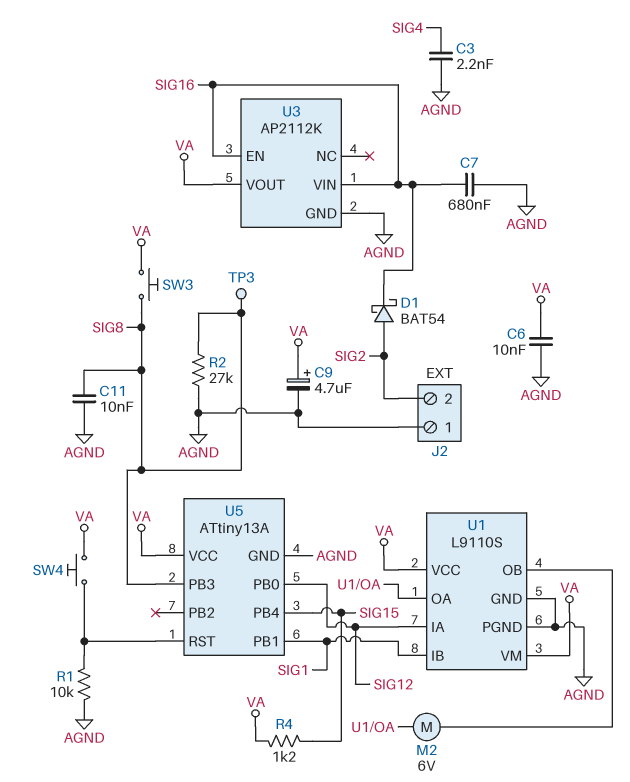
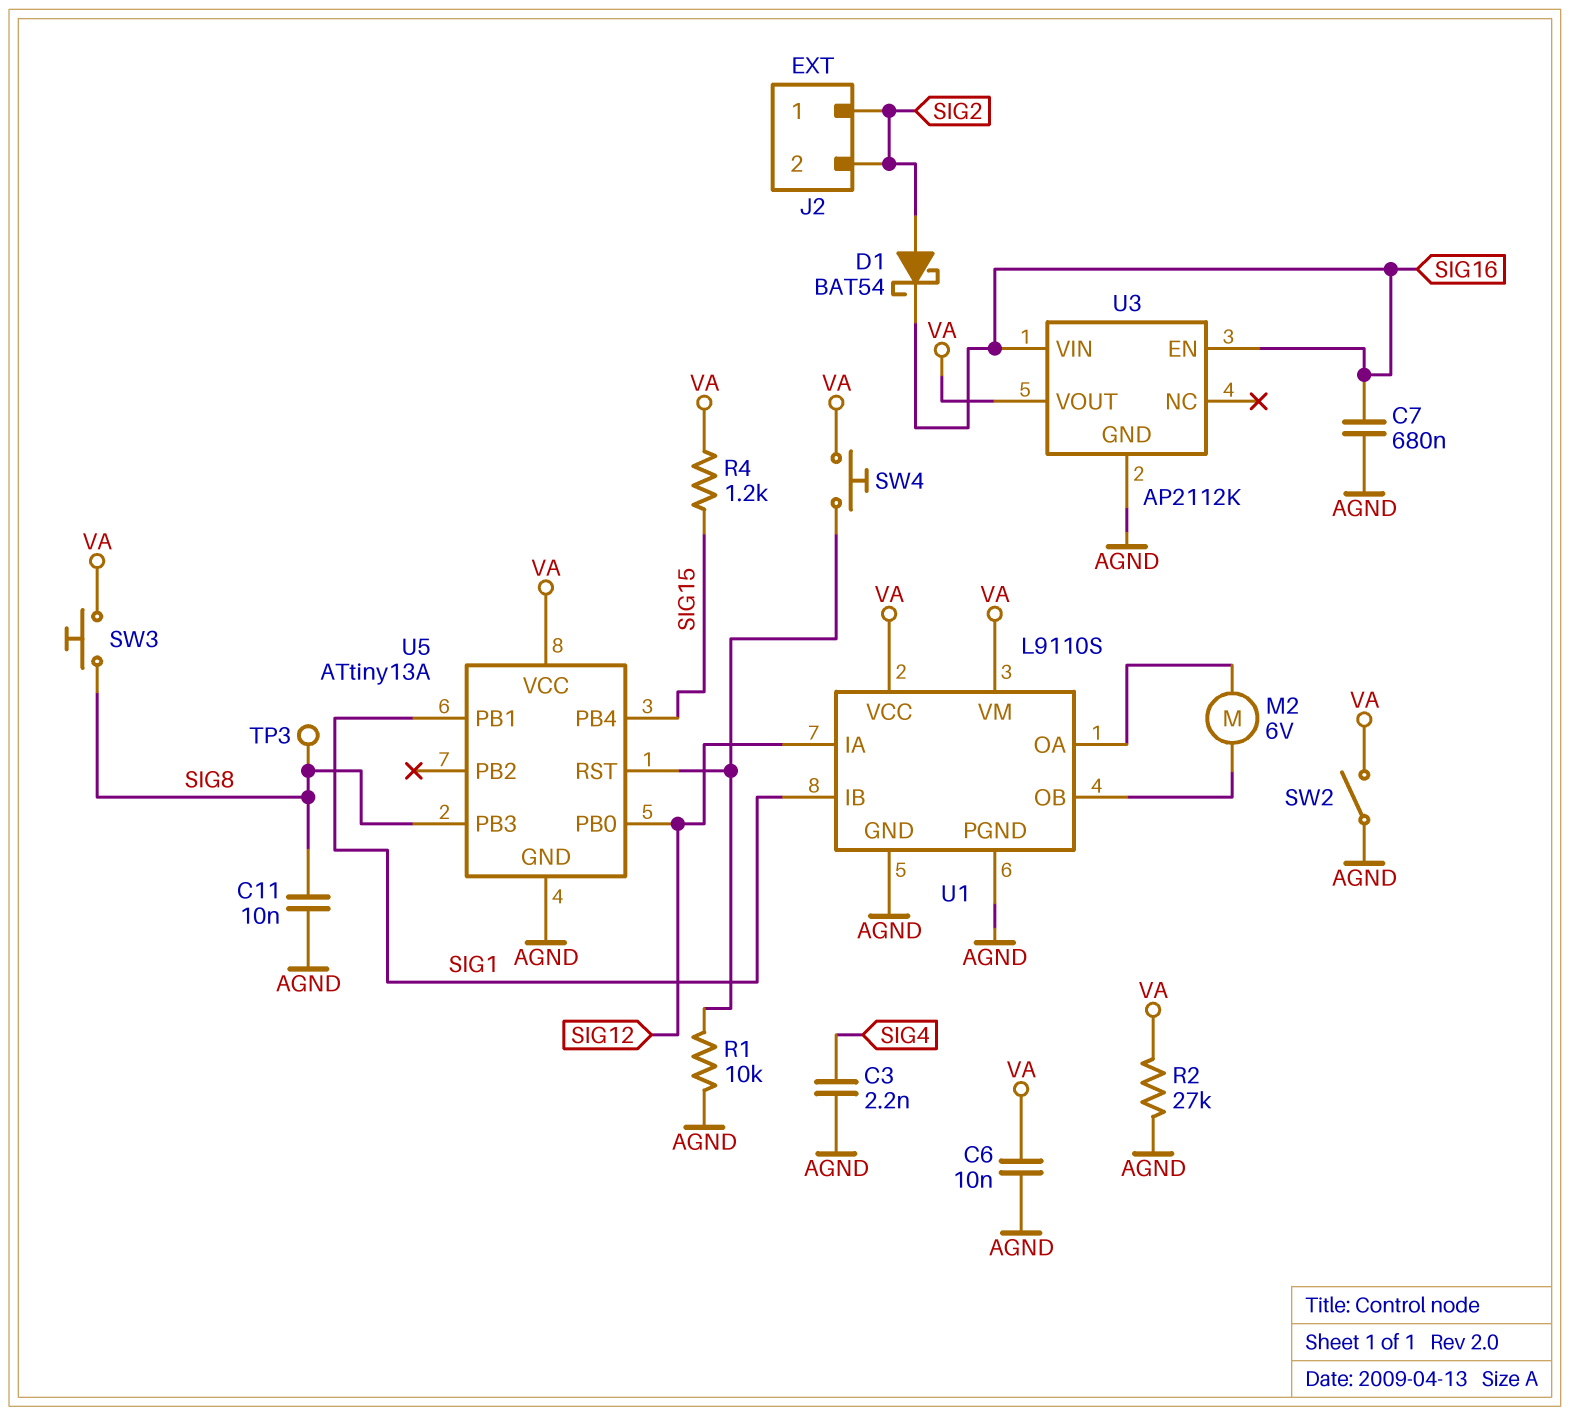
C9: 4.7uF (plus VA, minus AGND) -> none
J2 pin 1: AGND -> SIG2
R2: 27k (AGND, SIG8) -> 27k (AGND, VA)
SW2: none -> switch (AGND, VA)

